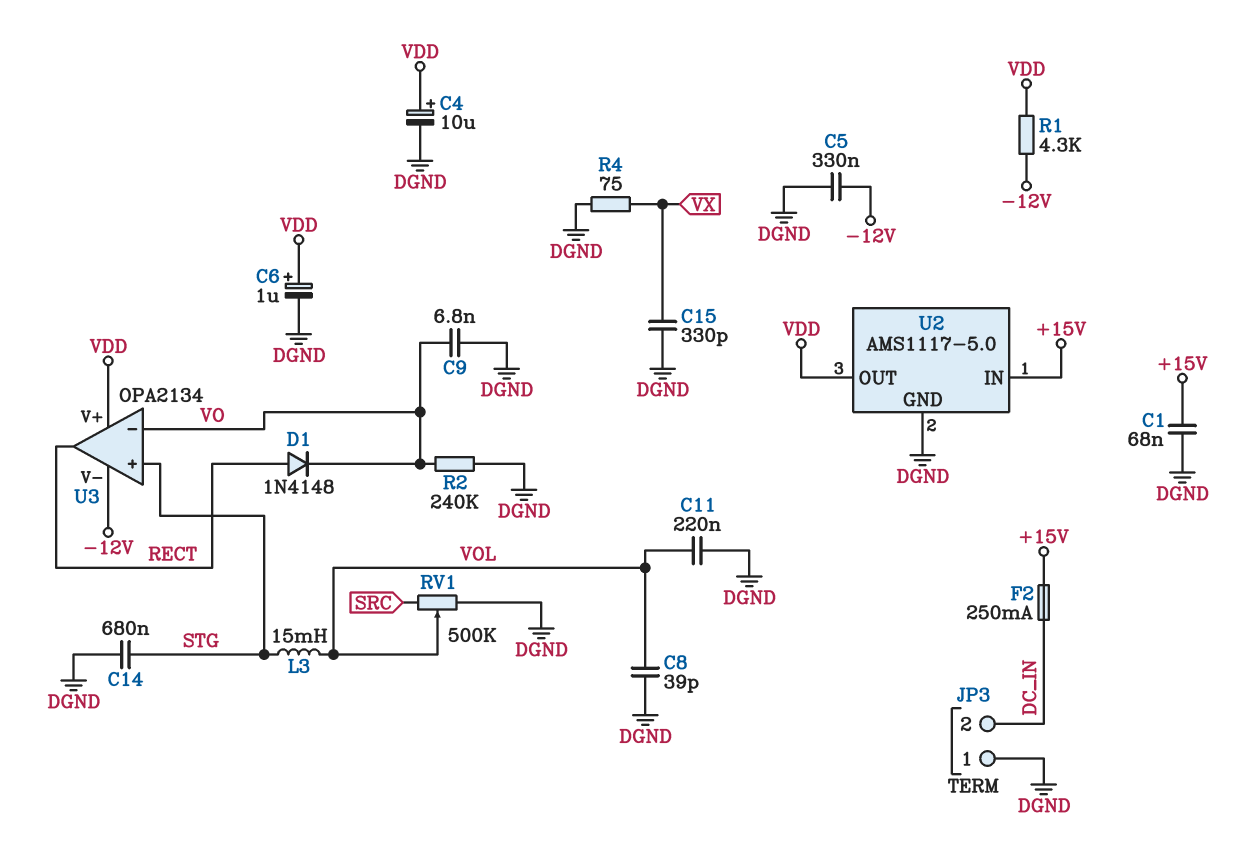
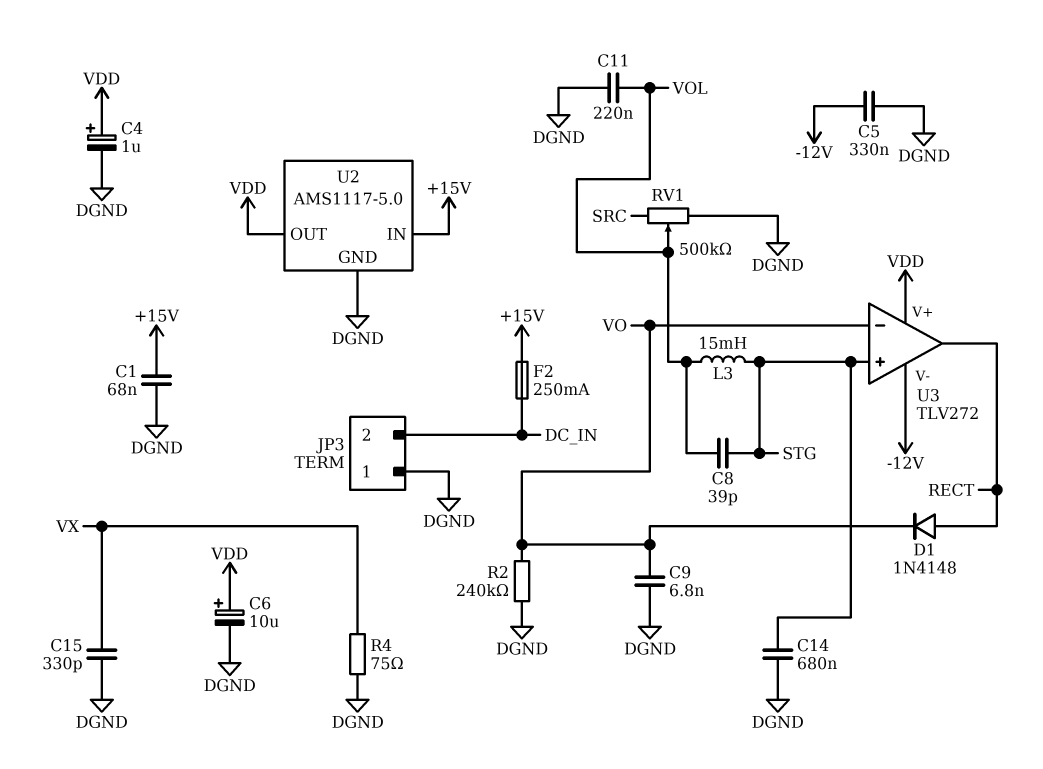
C4: 10uF (plus VDD, minus DGND) -> 1uF (plus VDD, minus DGND)
C6: 1uF (plus VDD, minus DGND) -> 10uF (plus VDD, minus DGND)
C8: 39pF (DGND, VOL) -> 39pF (STG, VOL)
R1: 4.3k (-12V, VDD) -> none
U3: OPA2134 -> TLV272

